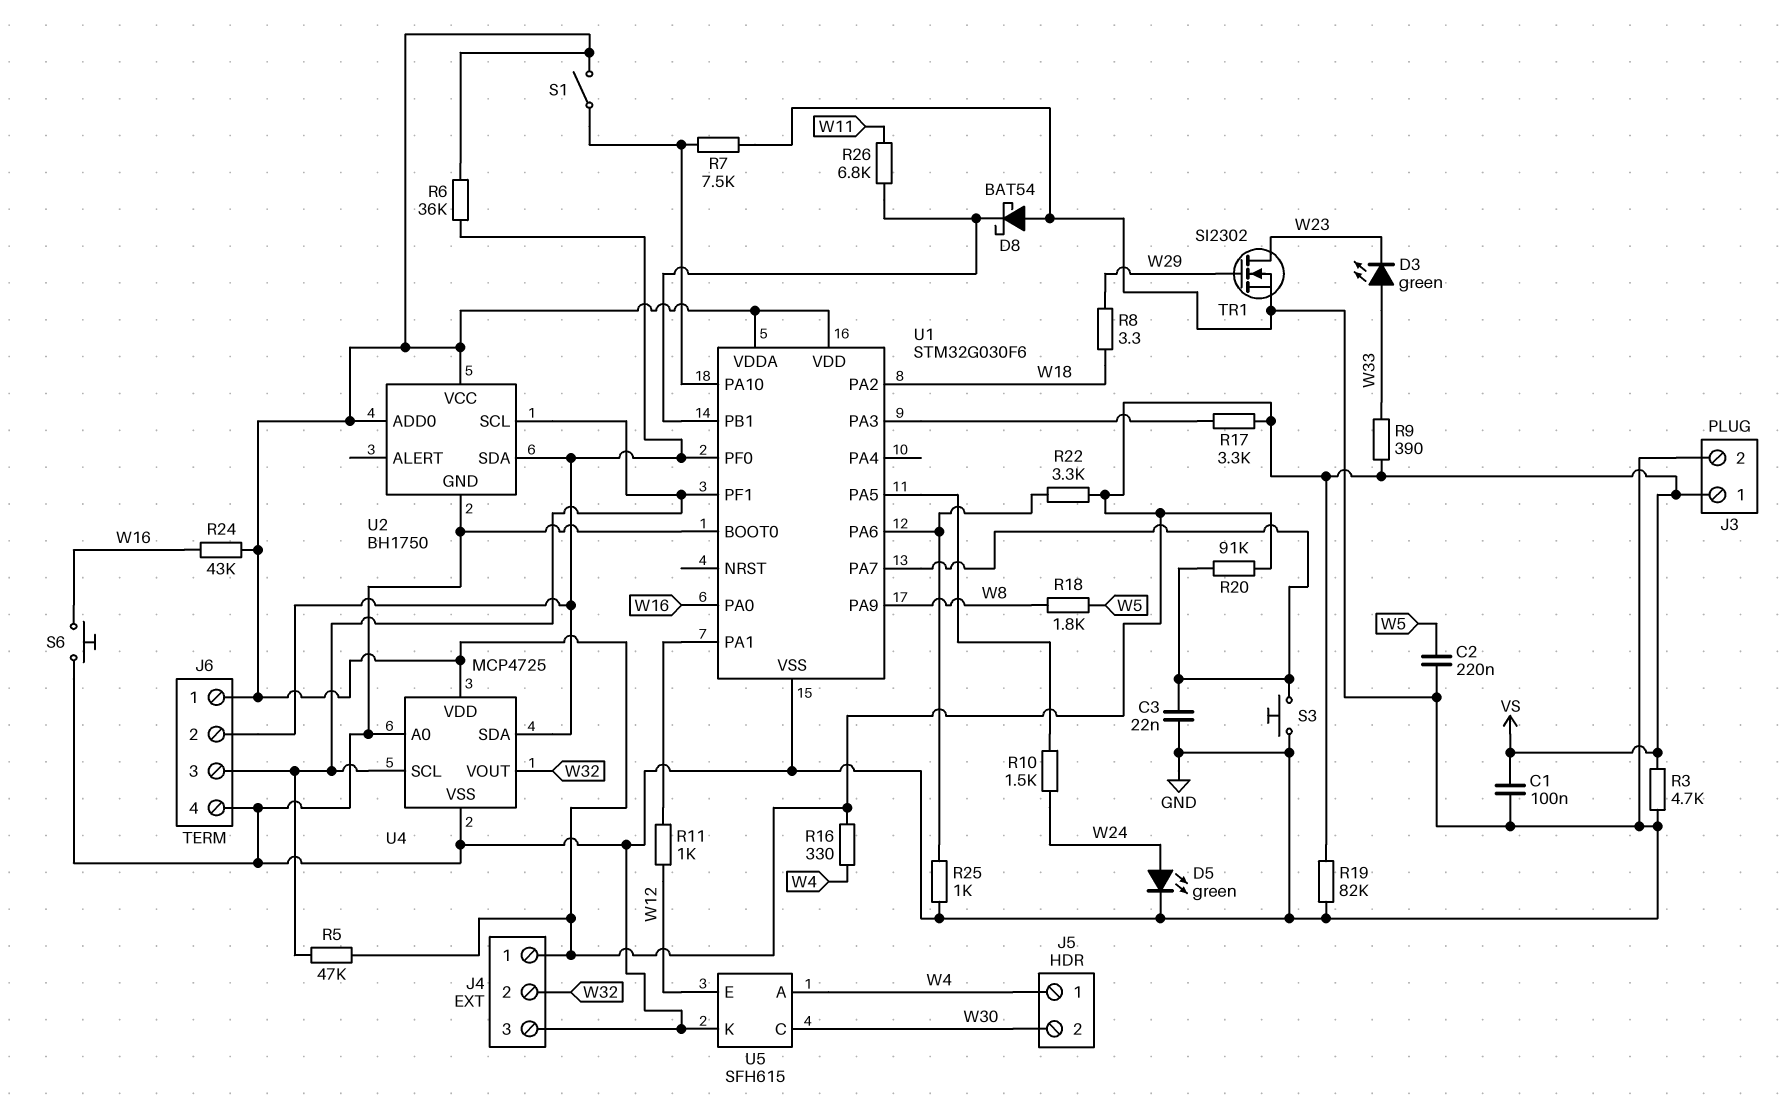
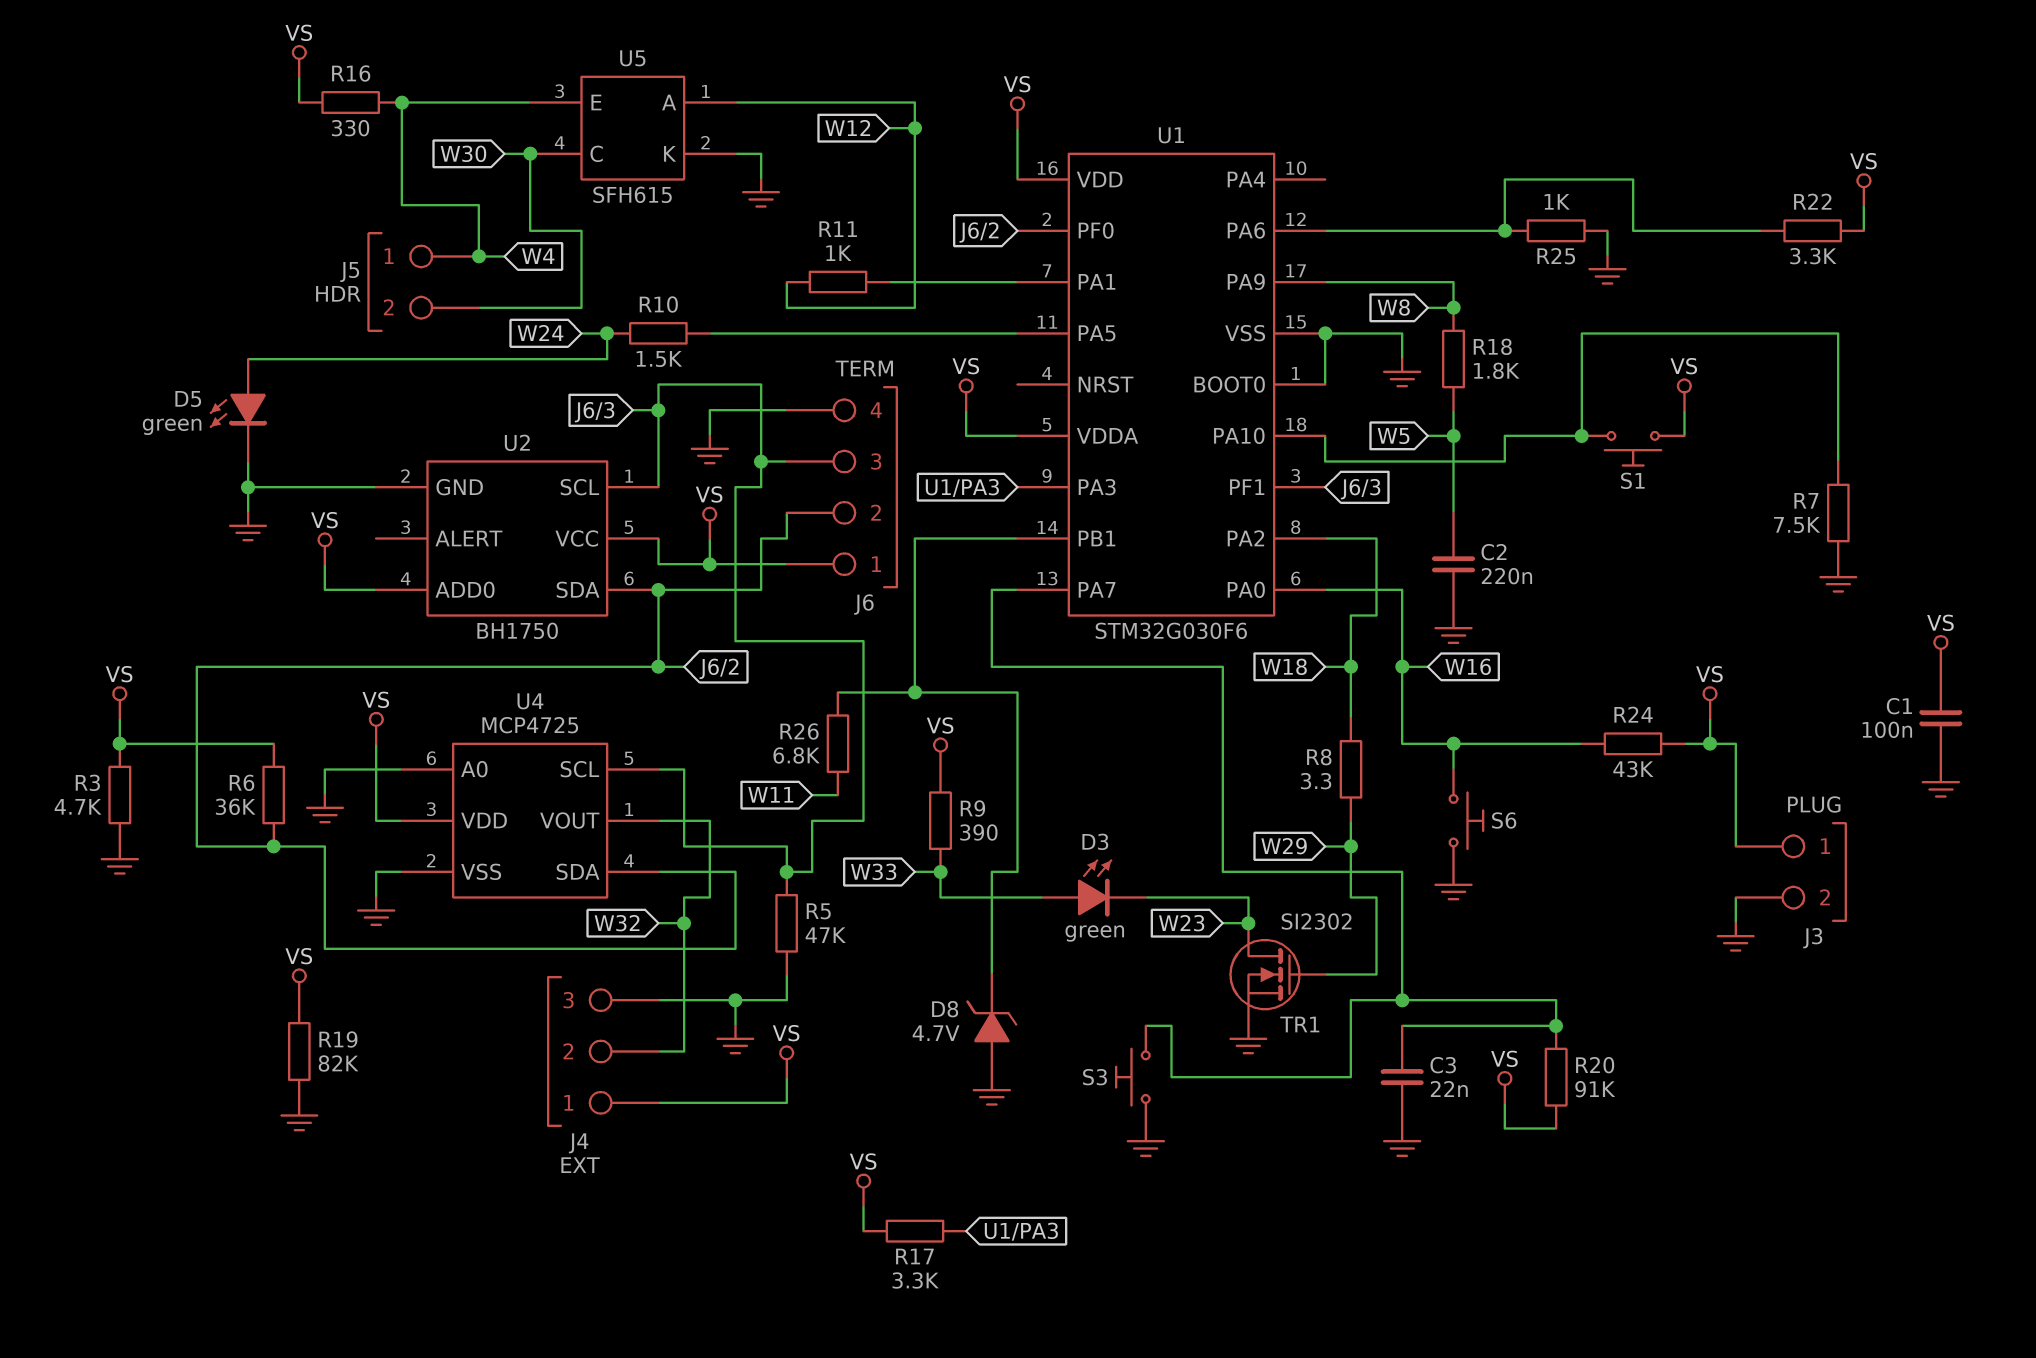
D8: schottky BAT54 (A GND, K U1/PB1) -> zener 4.7V (A GND, K U1/PB1)
R5: 47k (J6/3, VS) -> 47k (GND, J6/3)
S1: switch (U1/PA10, VS) -> button (U1/PA10, VS)
U5 pin A: W4 -> W12
U5 pin E: W12 -> W4

